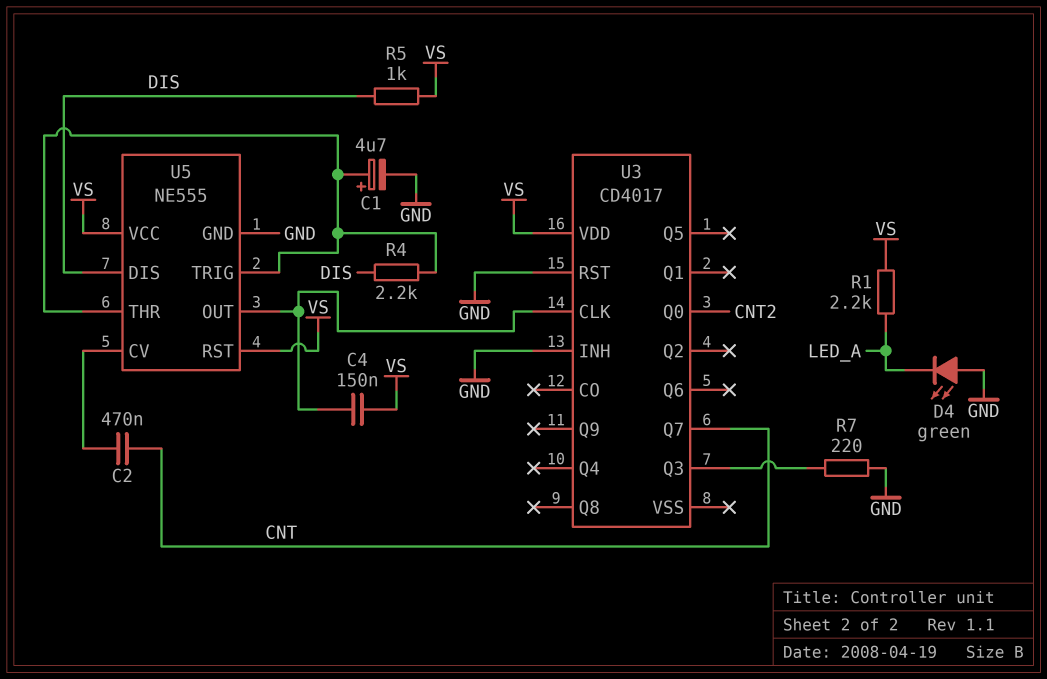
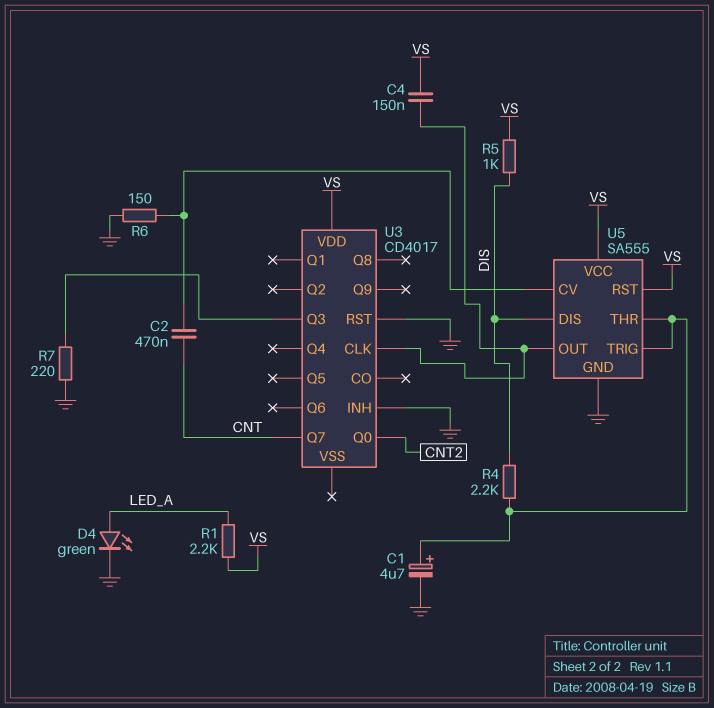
D4: LED green (A GND, K LED_A) -> LED green (A LED_A, K GND)
R6: none -> 150 (GND, U5/CV)
U5: NE555 -> SA555

